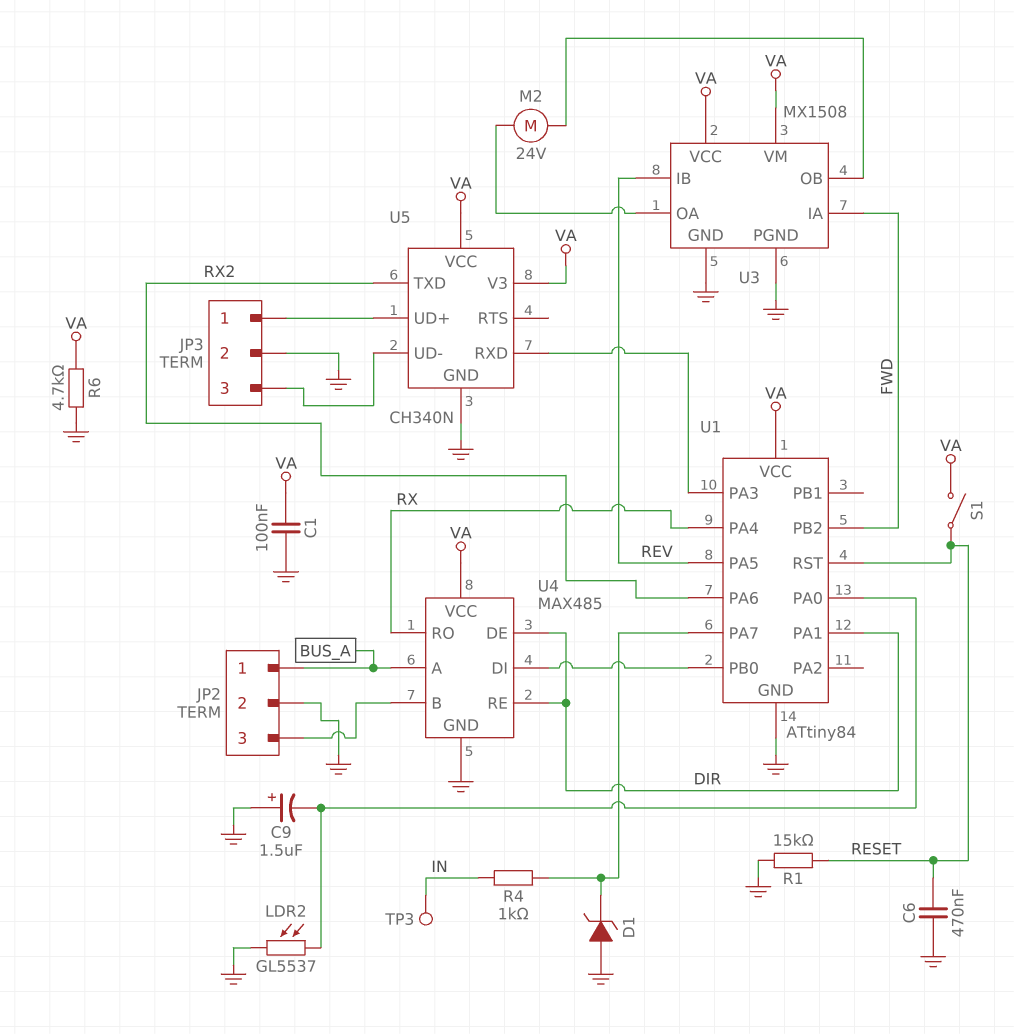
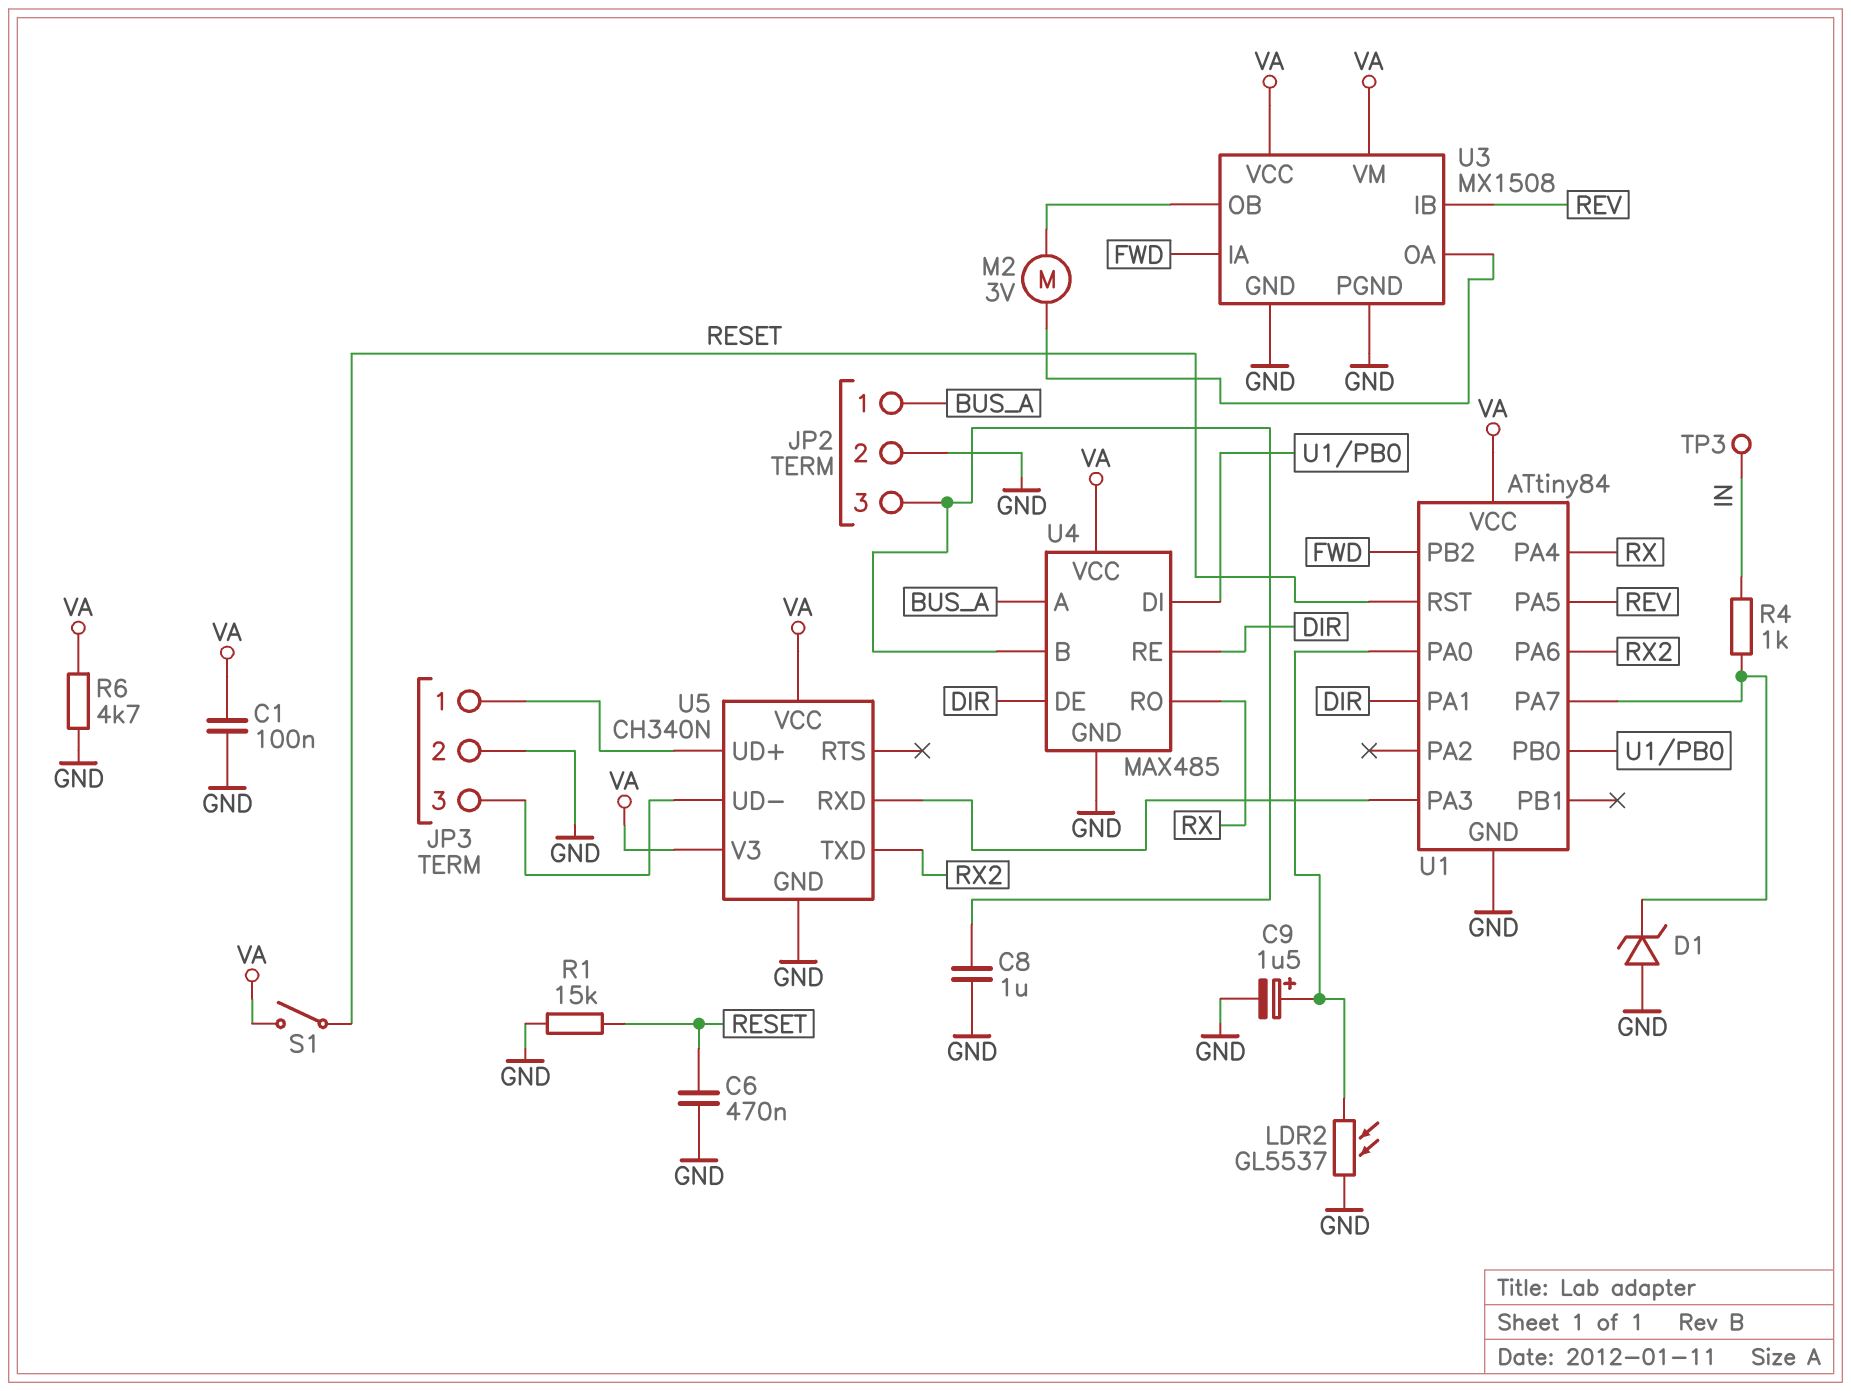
C8: none -> 1uF (GND, JP2/3)
C9: 1.5uF (plus GND, minus U1/PA0) -> 1.5uF (plus U1/PA0, minus GND)
M2: motor 24V (U3/OA, U3/OB) -> motor 3V (U3/OA, U3/OB)

